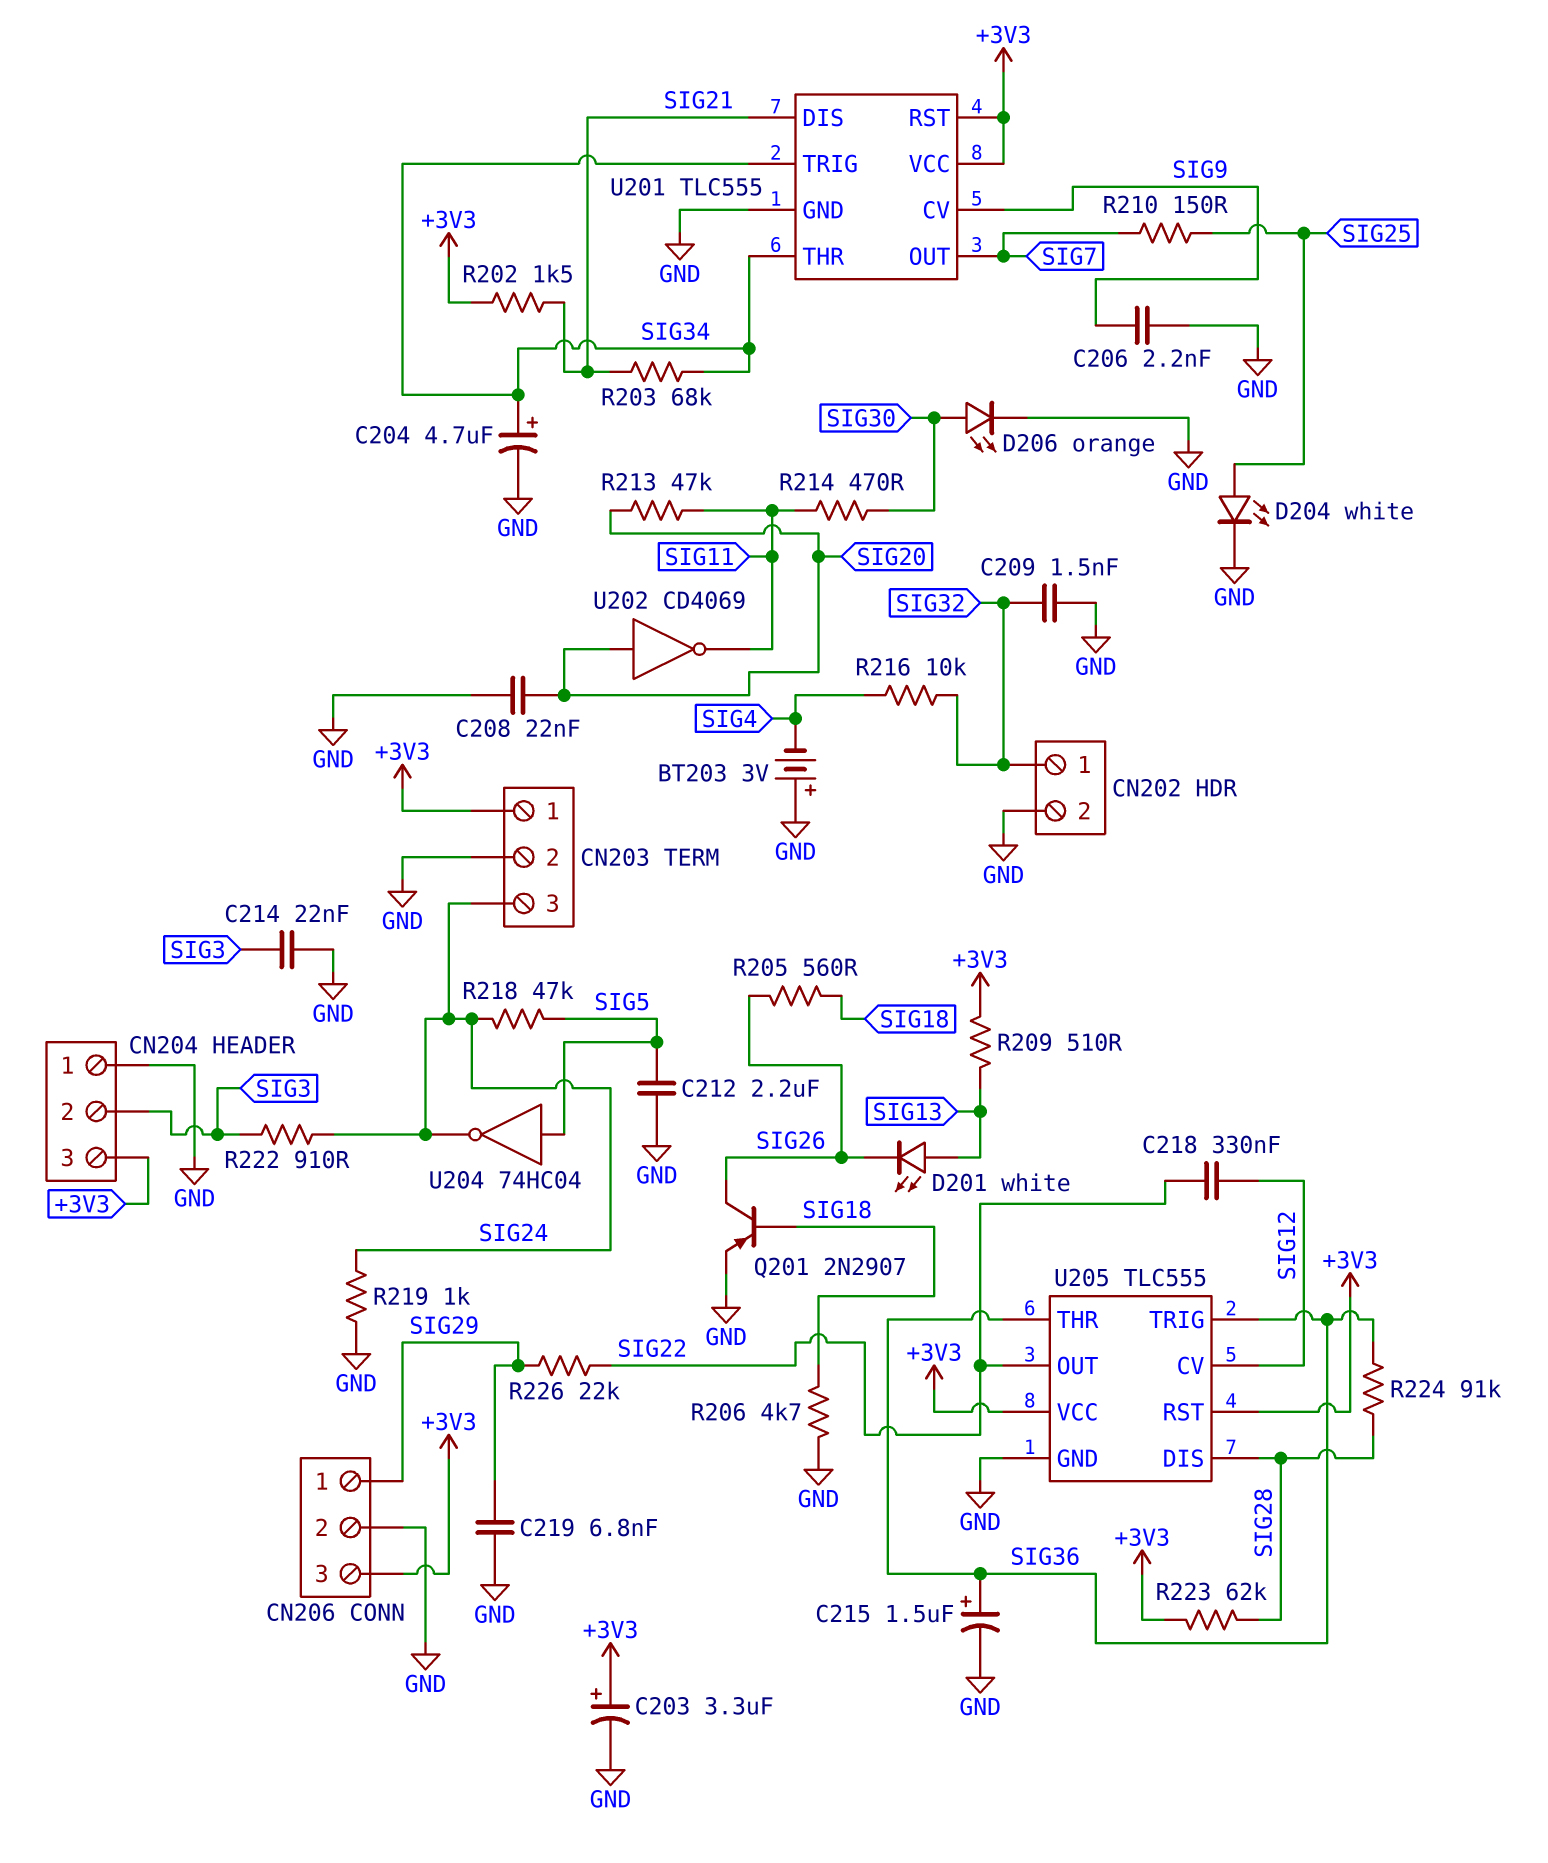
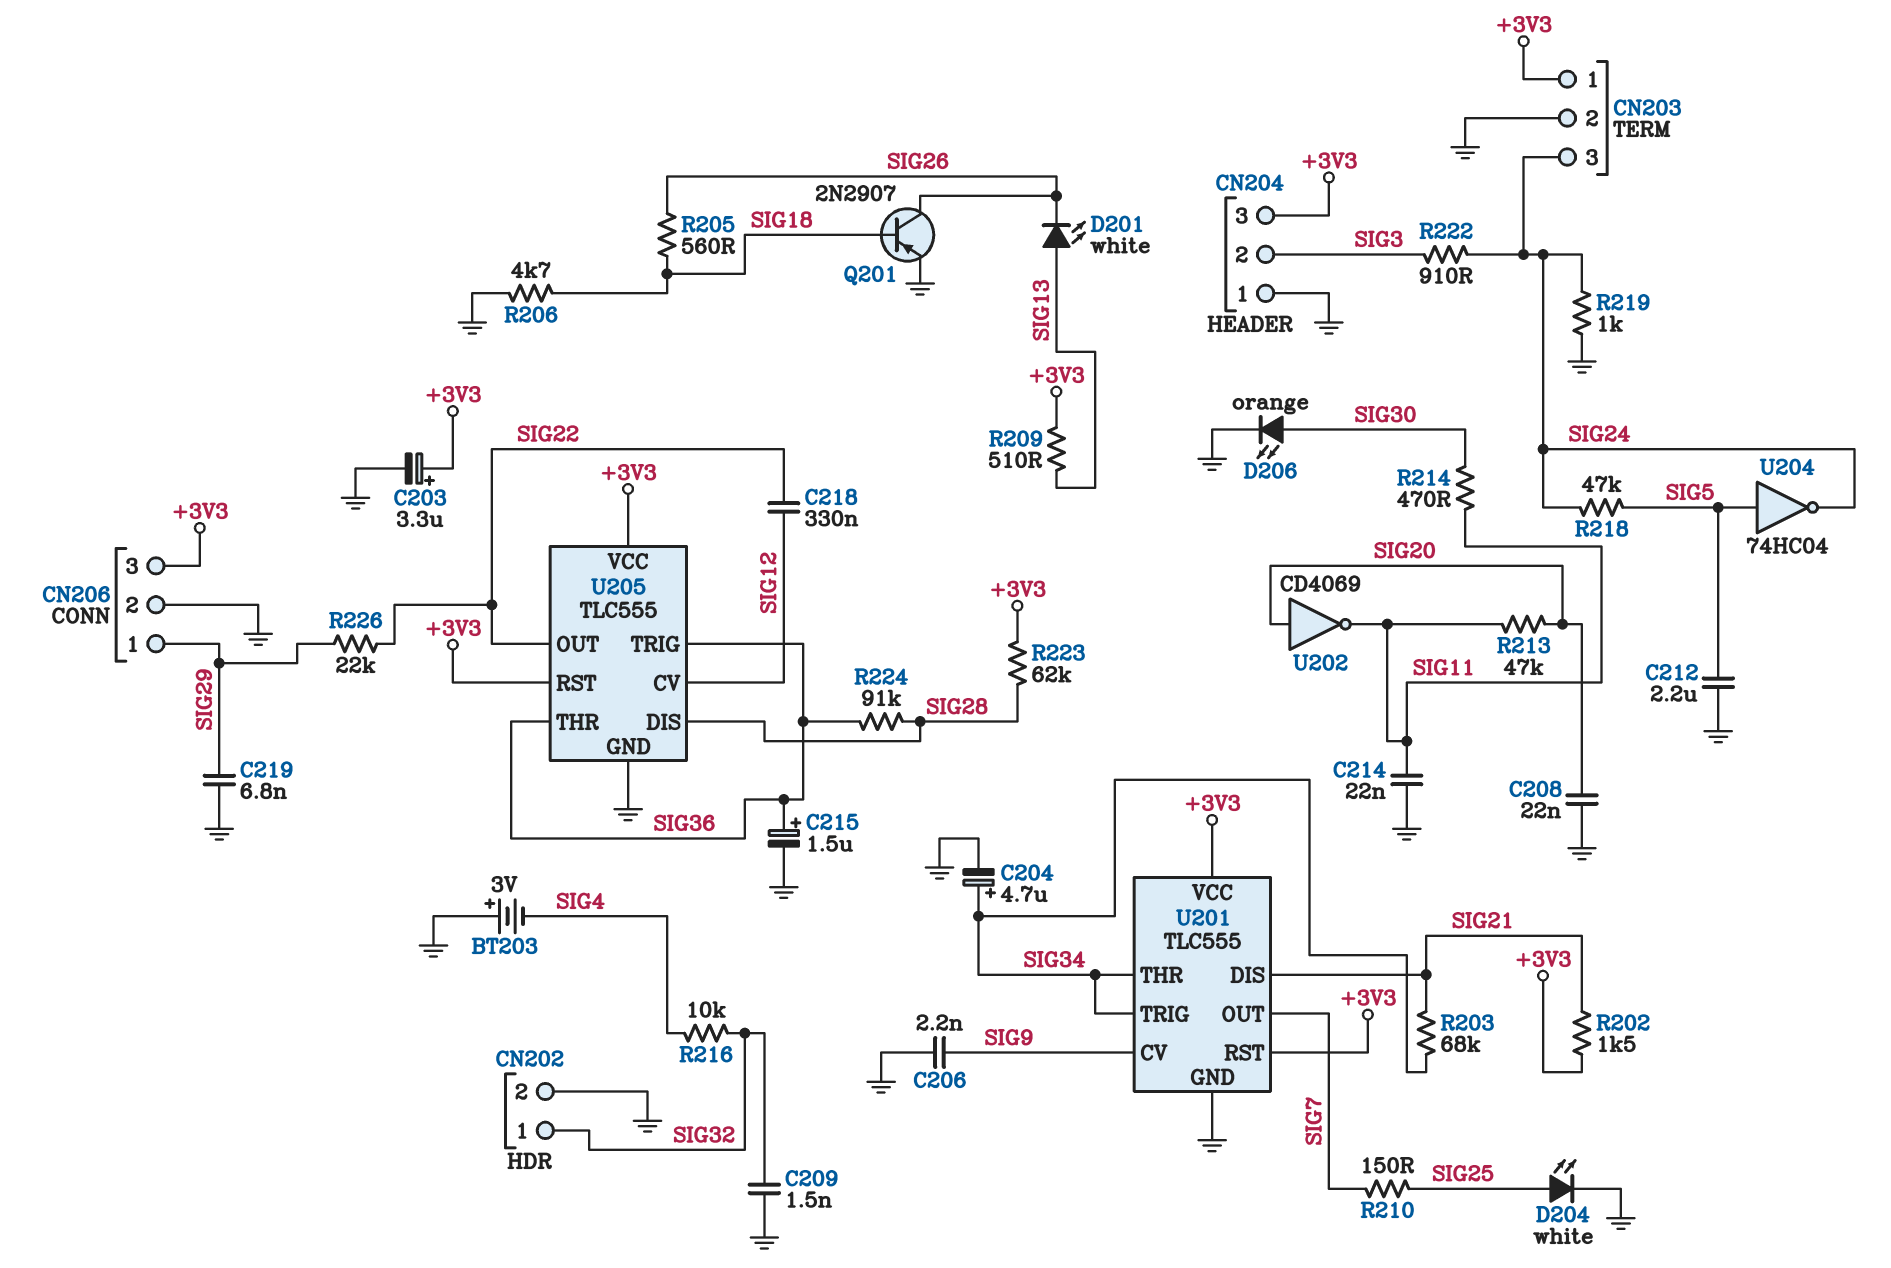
C214: 22nF (GND, SIG3) -> 22nF (GND, SIG11)

